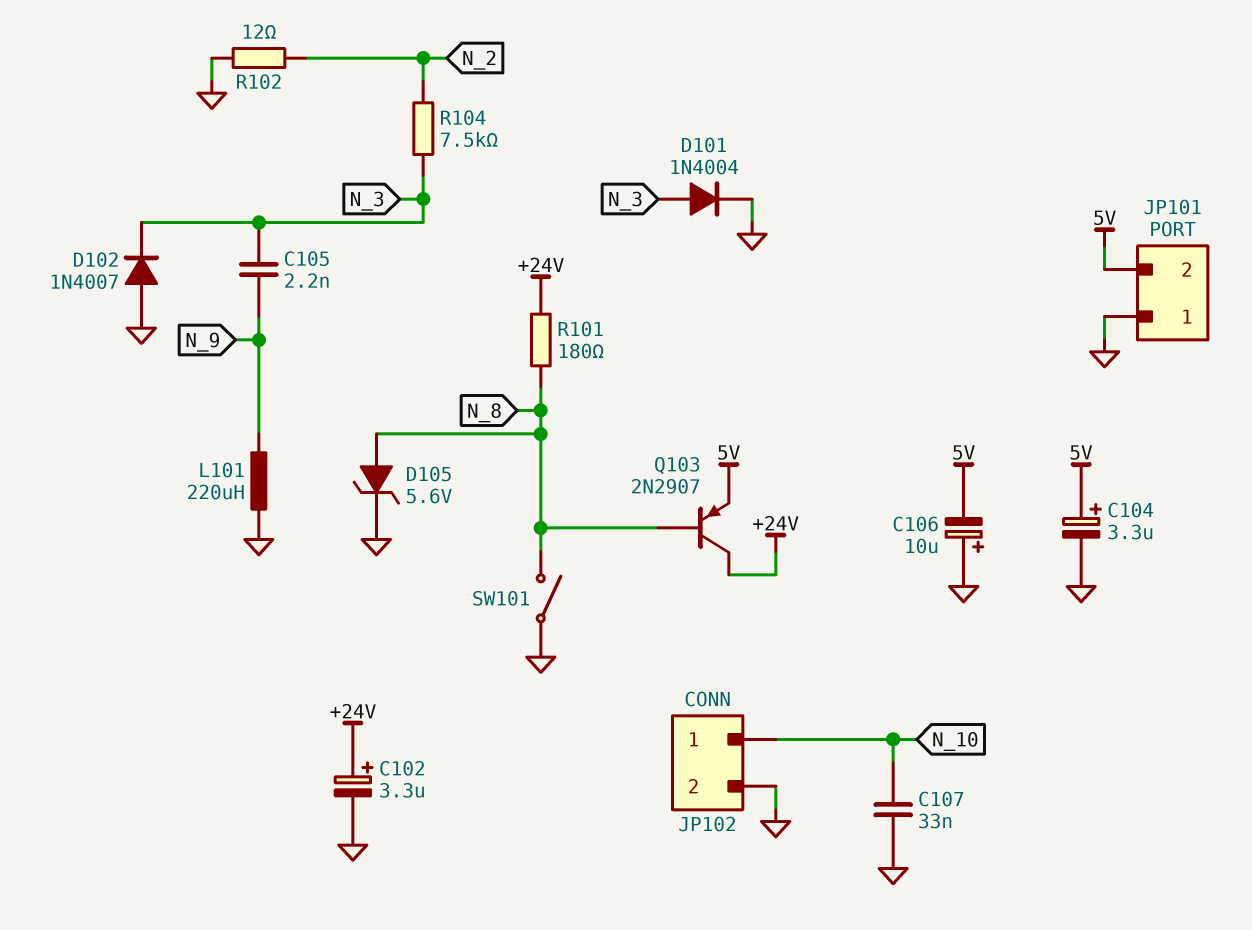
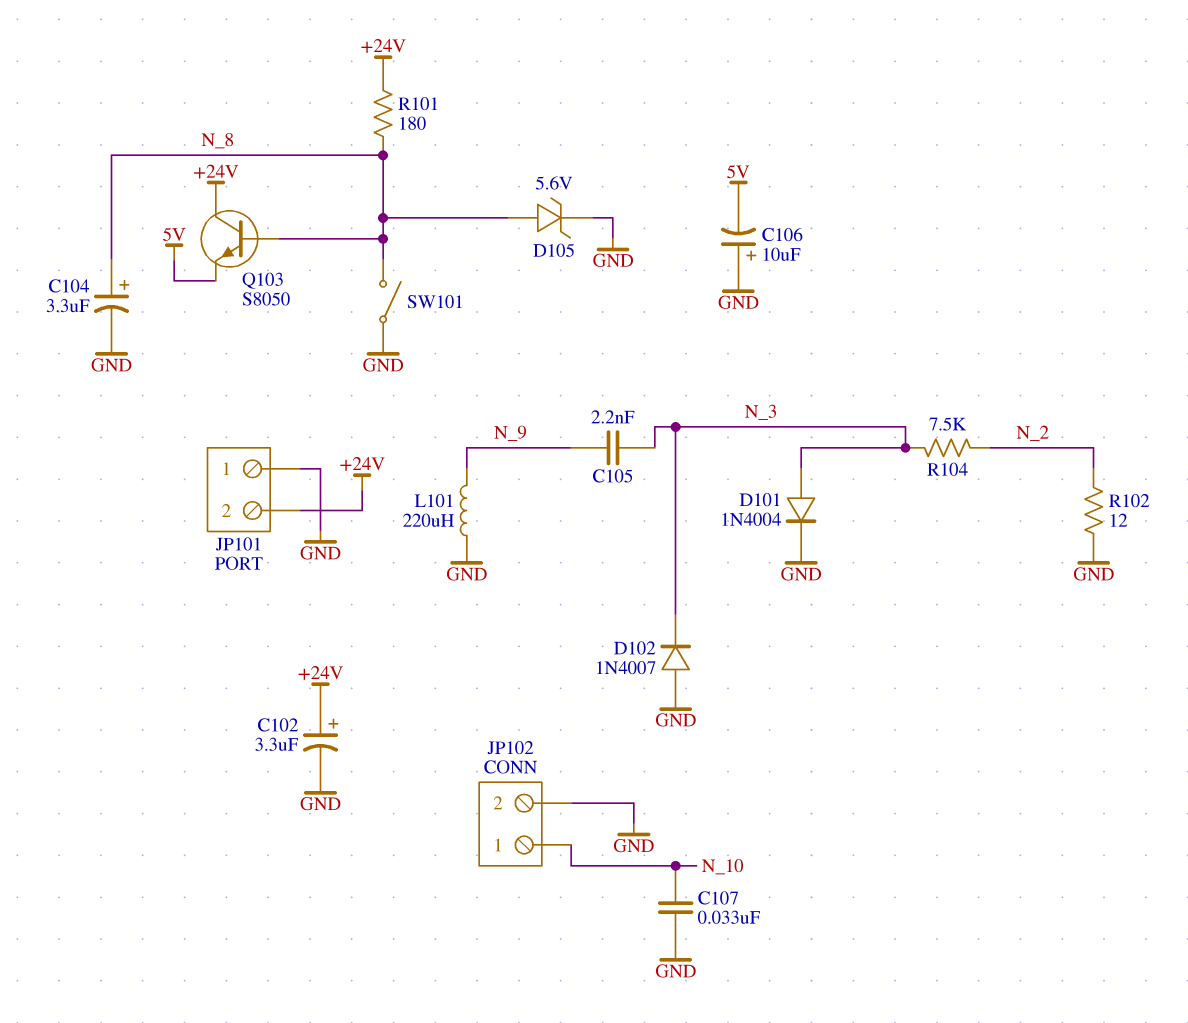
C104: 3.3uF (plus 5V, minus GND) -> 3.3uF (plus N_8, minus GND)
JP101 pin 2: 5V -> +24V
Q103: PNP 2N2907 (B N_8, C +24V, E 5V) -> NPN S8050 (B N_8, C +24V, E 5V)

